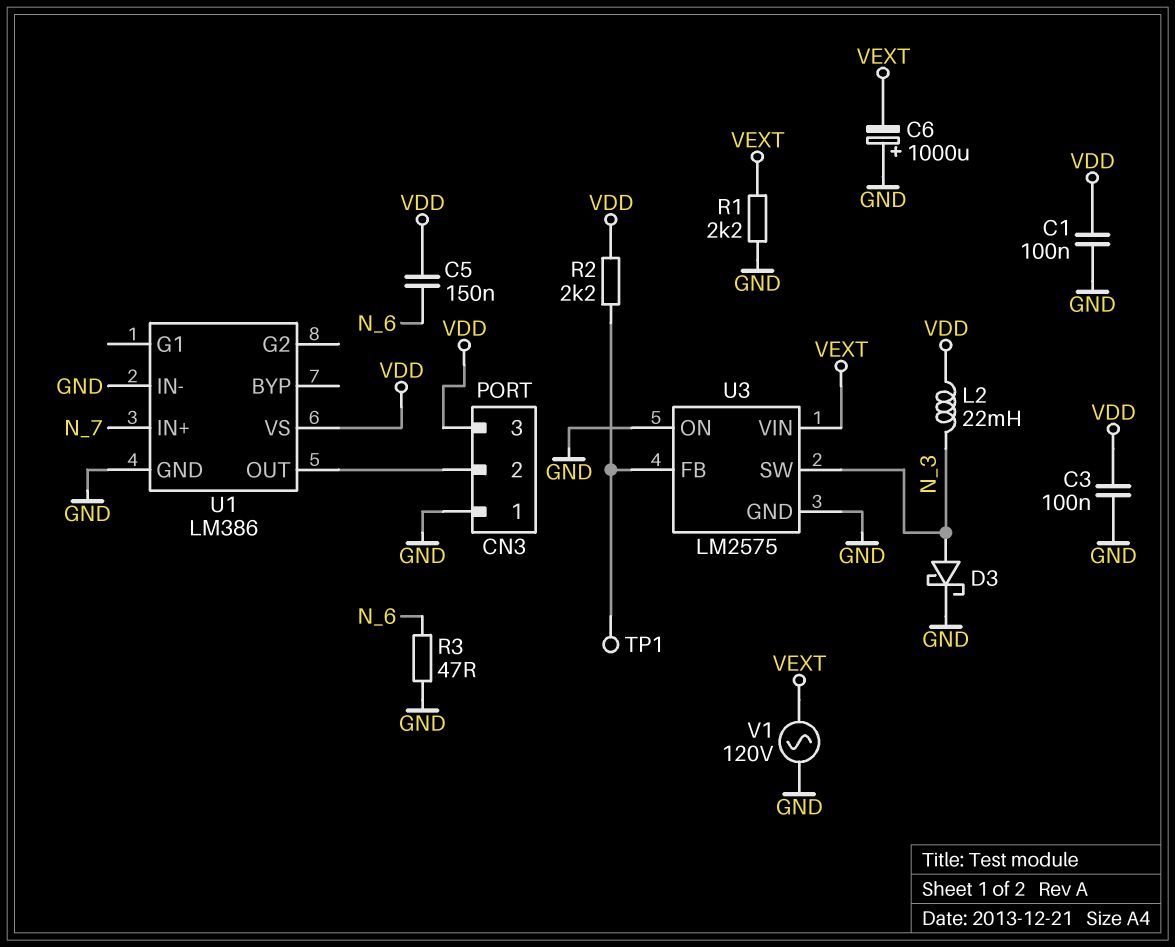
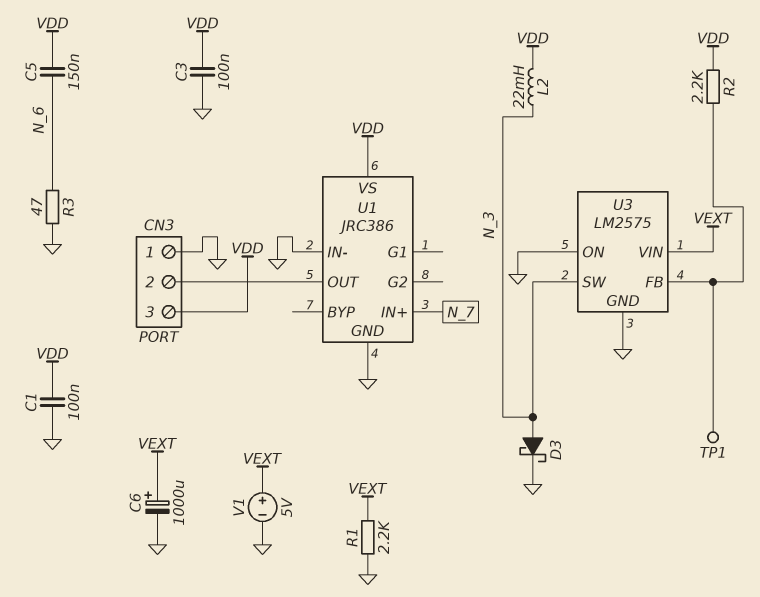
C6: 1000uF (plus GND, minus VEXT) -> 1000uF (plus VEXT, minus GND)
U1: LM386 -> JRC386
V1: AC 120V (GND, VEXT) -> 5V (plus VEXT, minus GND)

